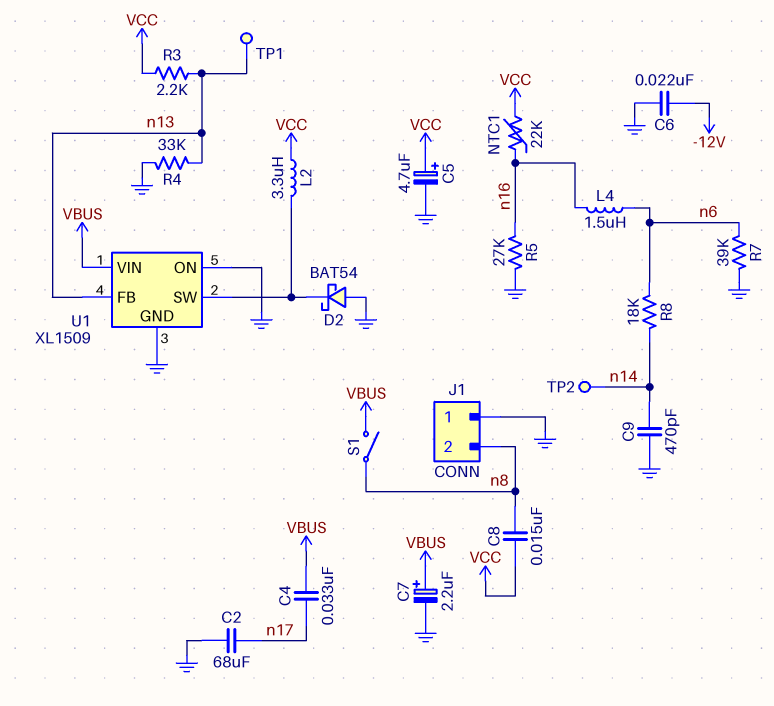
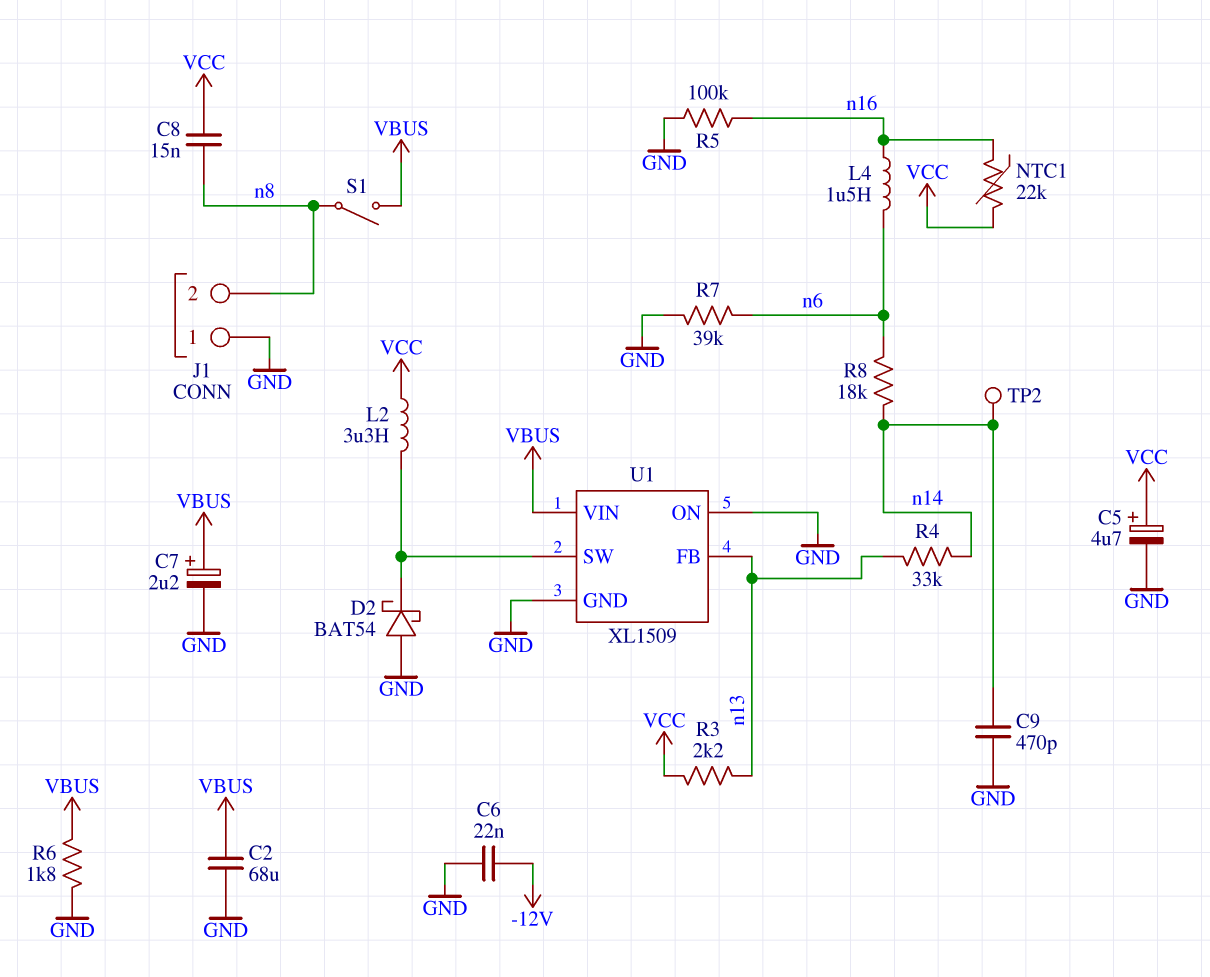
C2: 68uF (GND, n17) -> 68uF (GND, VBUS)
C4: 33nF (VBUS, n17) -> none
R4: 33k (GND, n13) -> 33k (n13, n14)
R5: 27k (GND, n16) -> 100k (GND, n16)
R6: none -> 1.8k (GND, VBUS)
TP1: test point (n13) -> none

